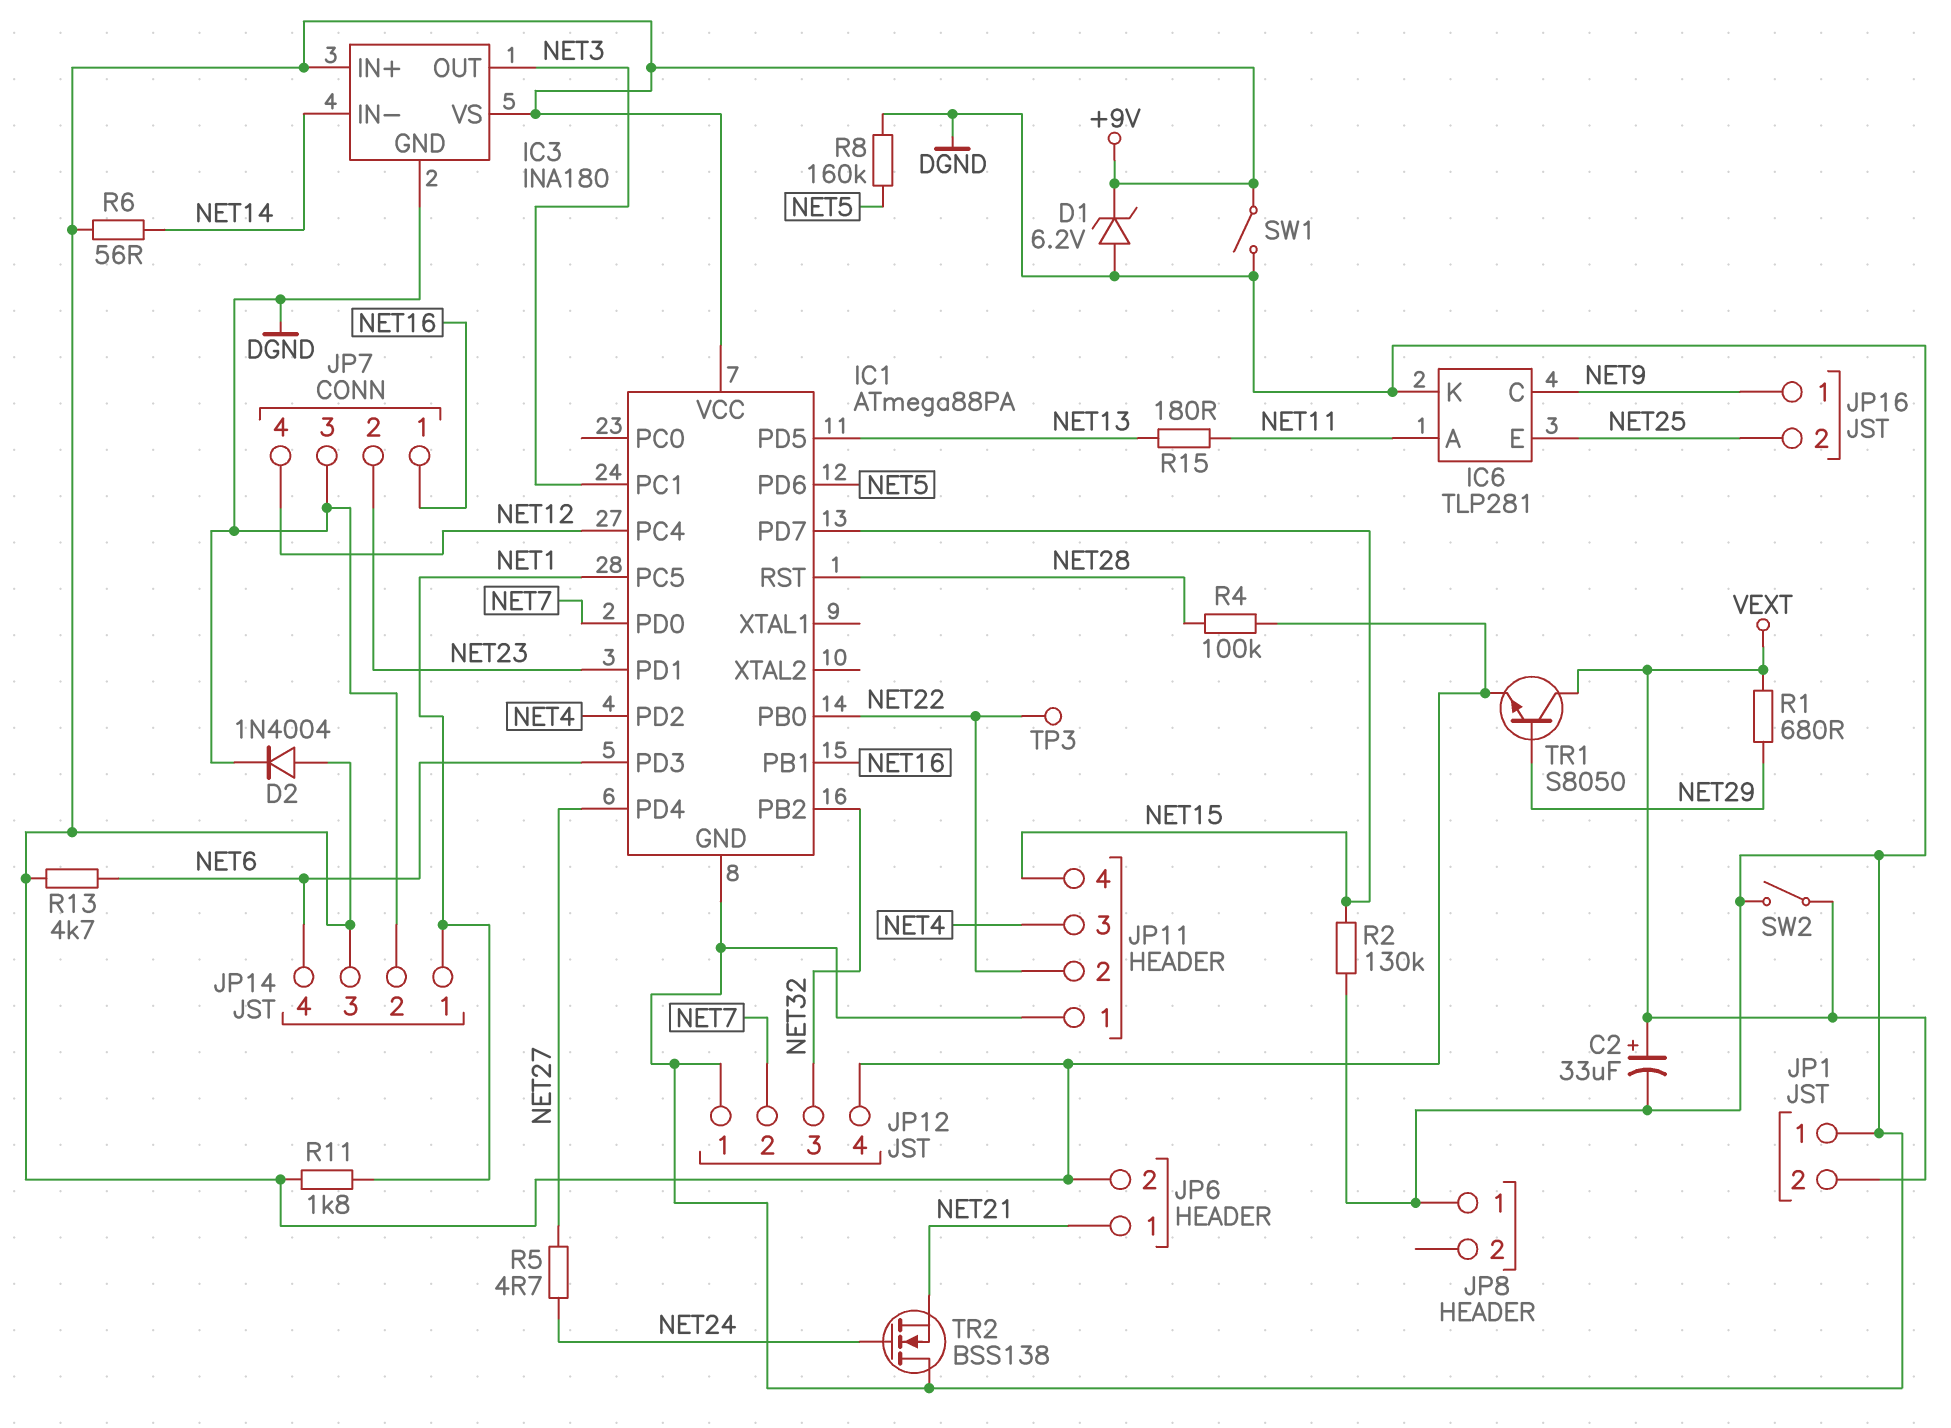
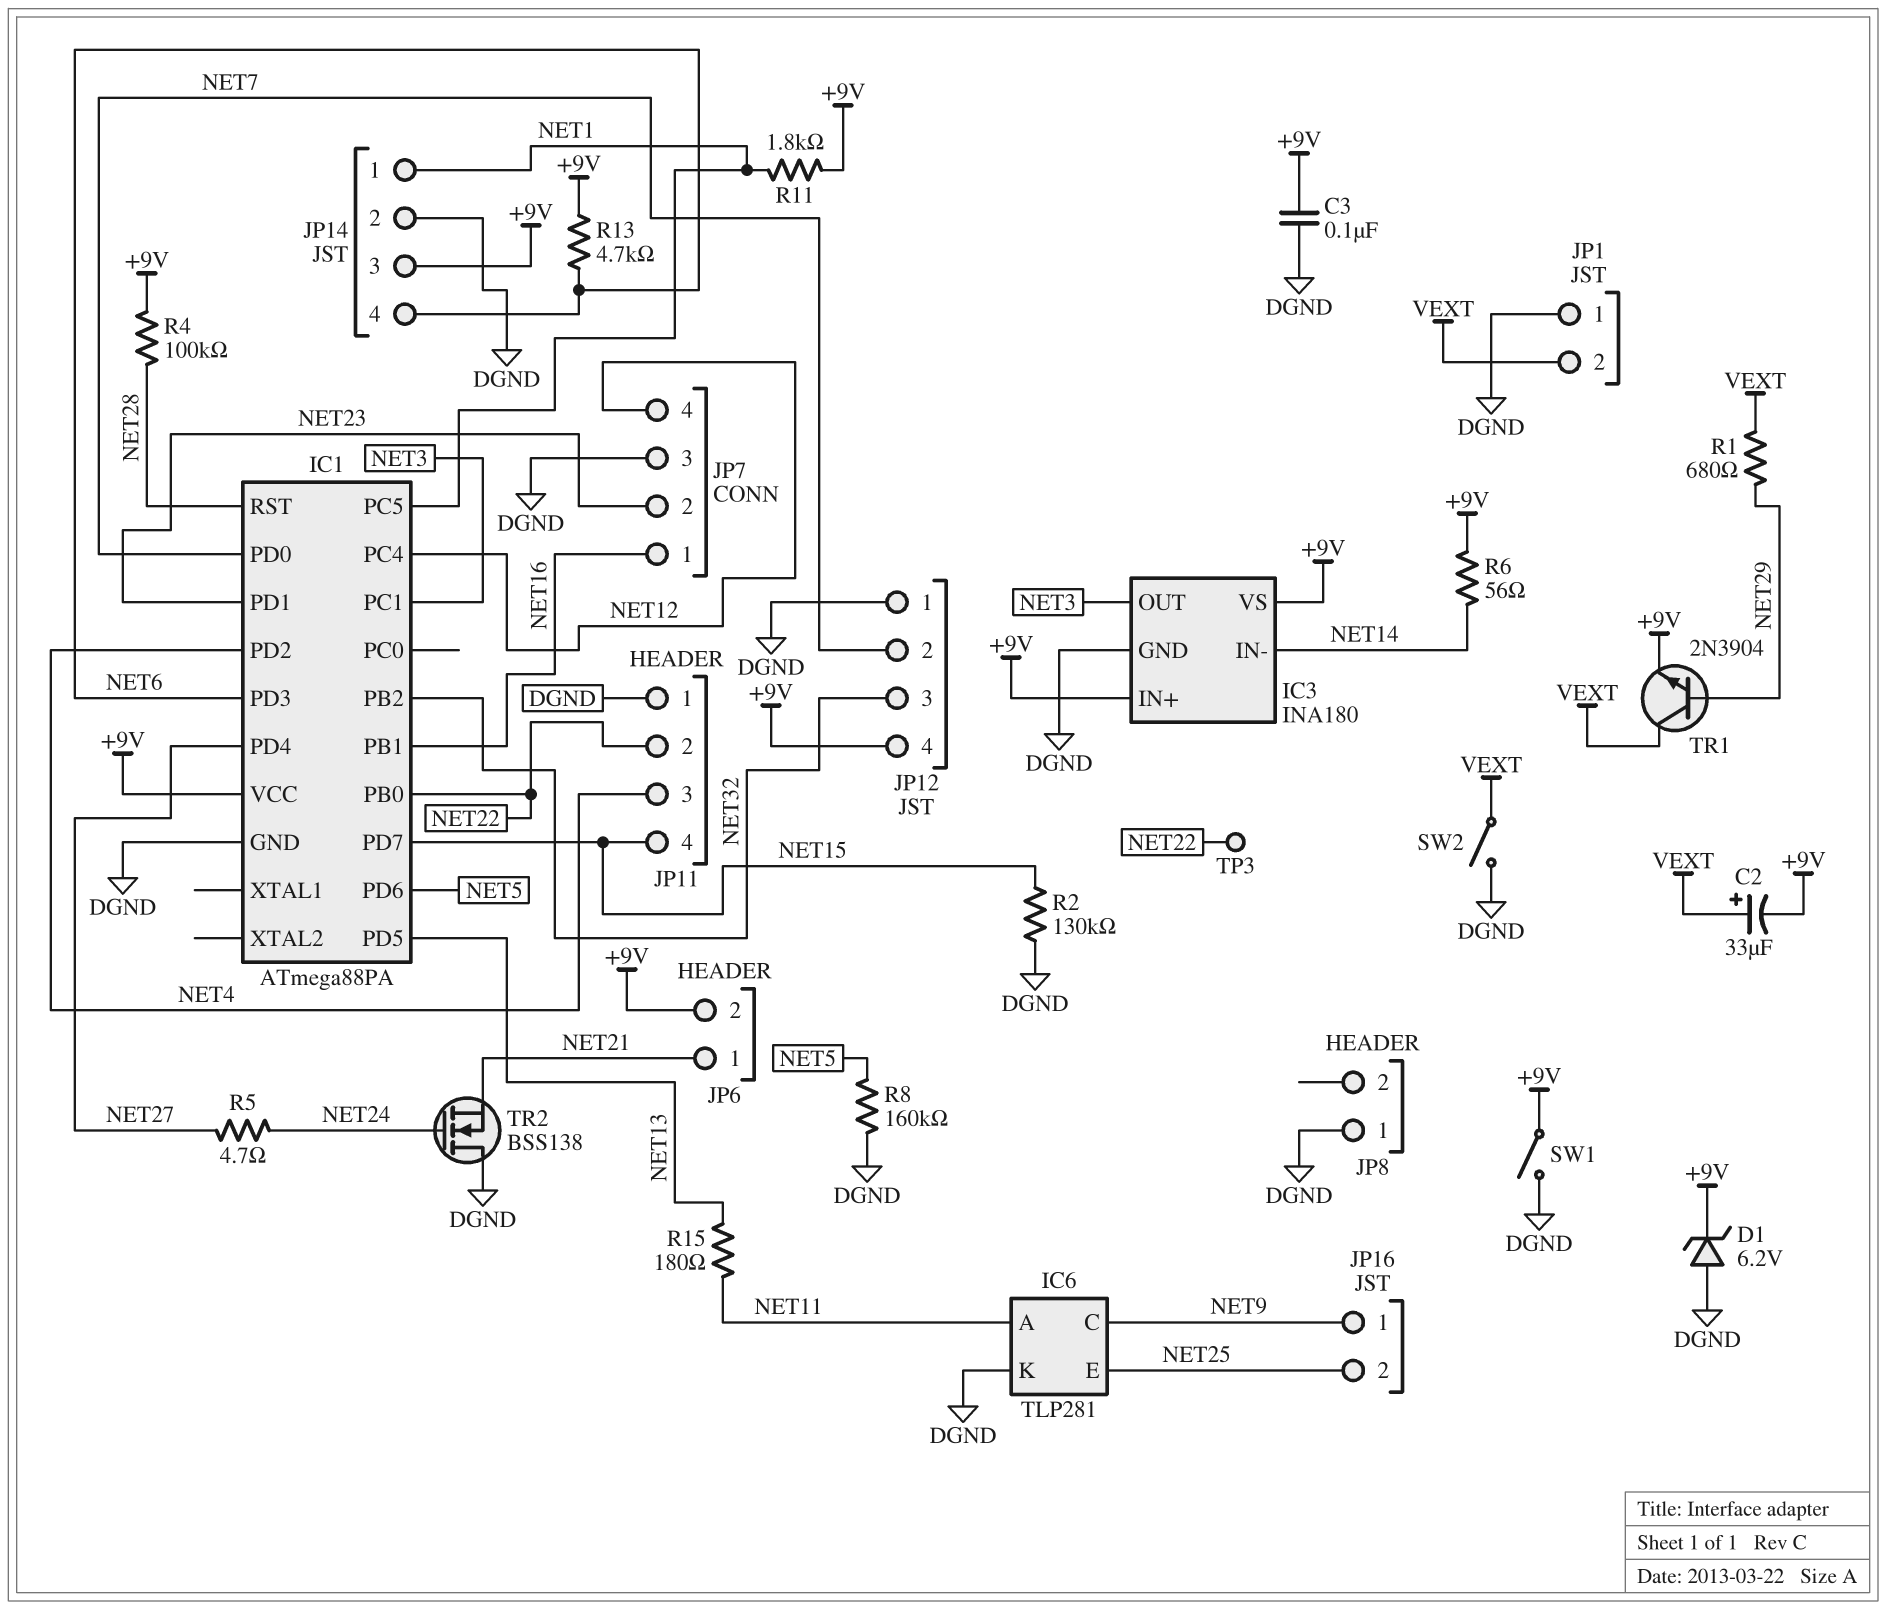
C2: 33uF (plus VEXT, minus DGND) -> 33uF (plus VEXT, minus +9V)
C3: none -> 100nF (+9V, DGND)
D2: diode 1N4004 (A +9V, K DGND) -> none
TR1: NPN S8050 (B NET29, C VEXT, E +9V) -> NPN 2N3904 (B NET29, C VEXT, E +9V)

